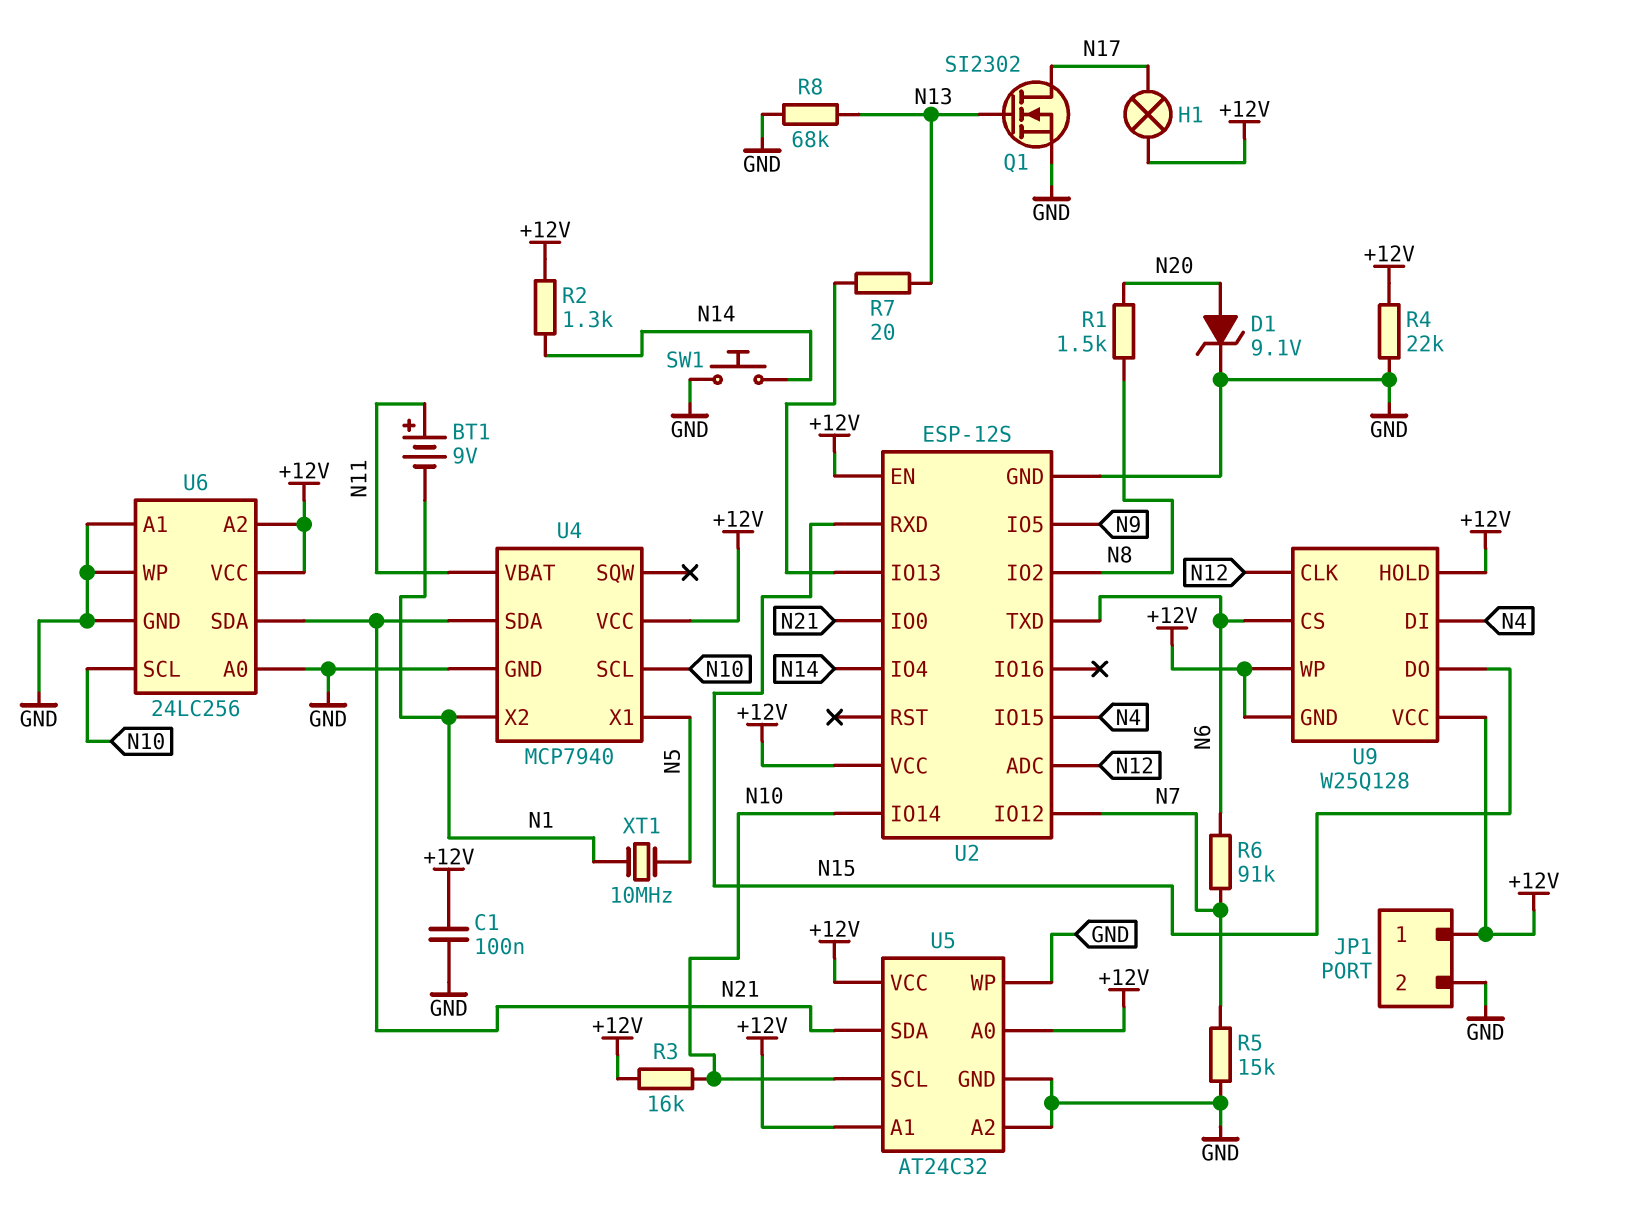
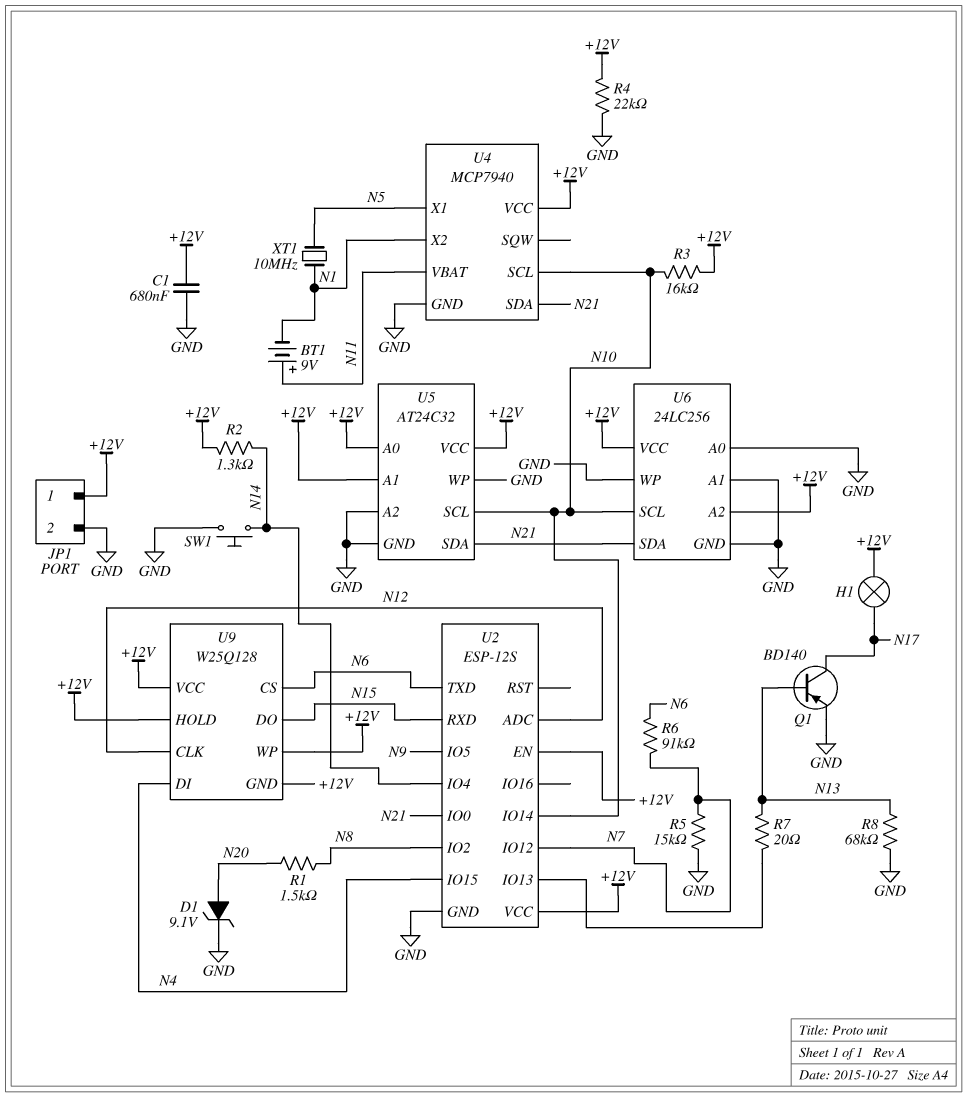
C1: 100nF (+12V, GND) -> 680nF (+12V, GND)
Q1: NMOS SI2302 (G N13, D N17, S GND) -> PNP BD140 (B N13, C N17, E GND)

